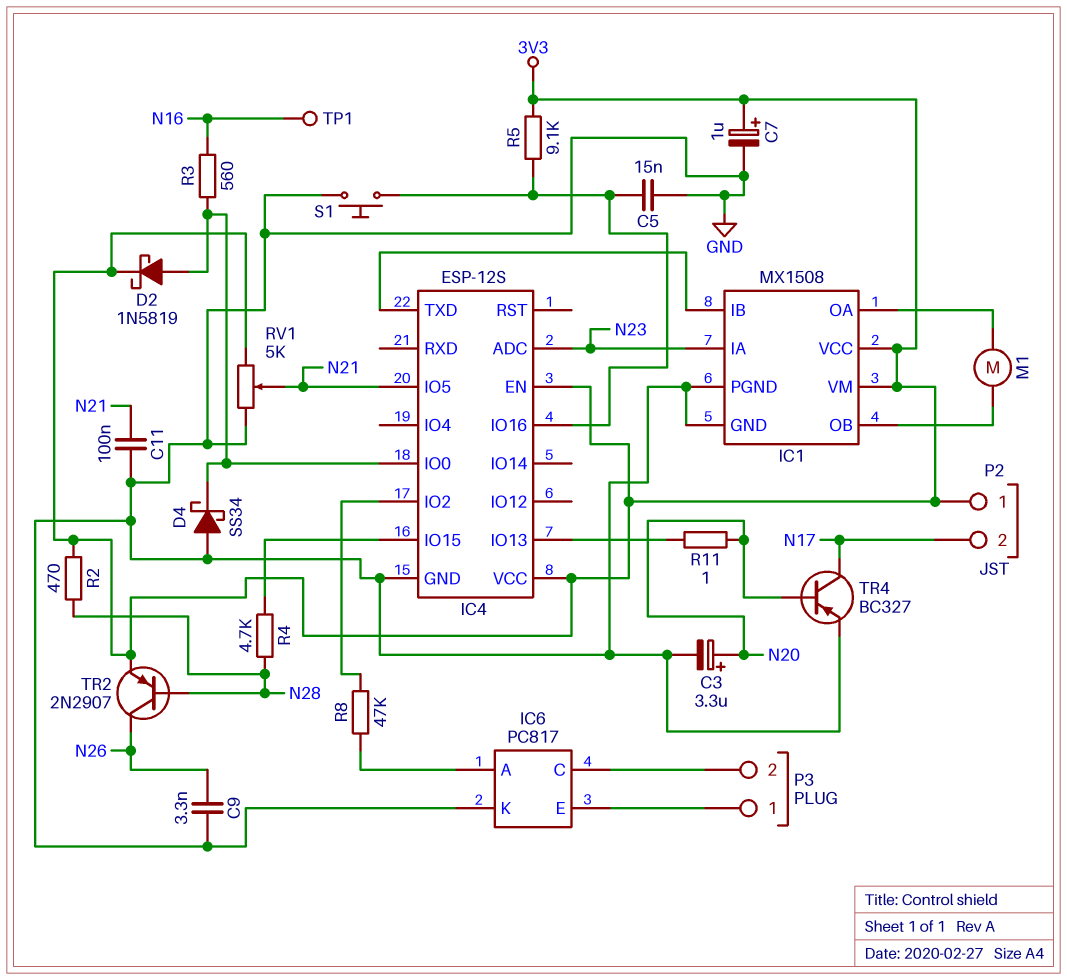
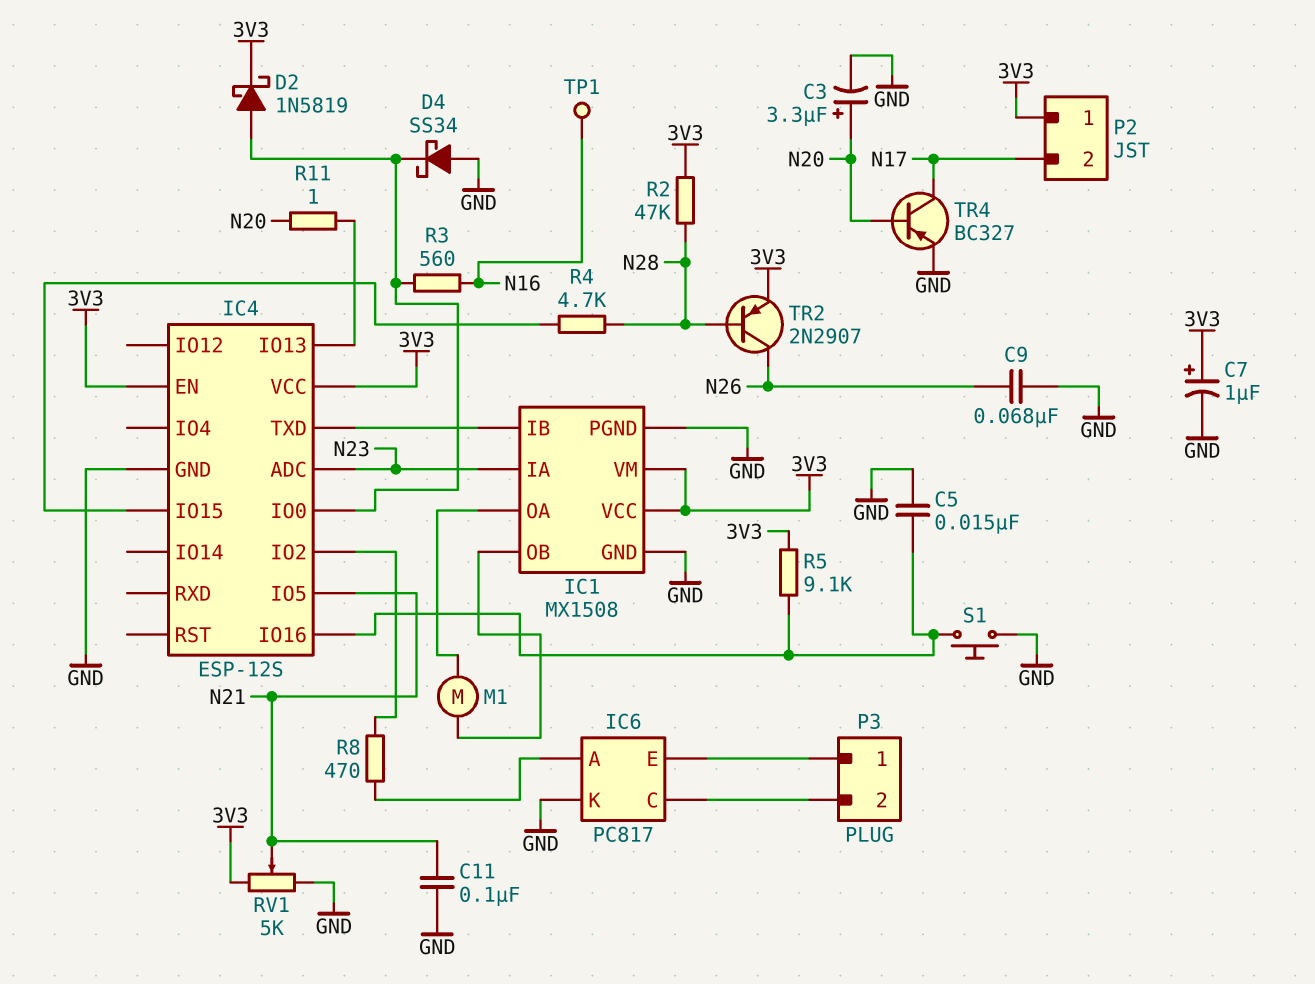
C9: 3.3nF (GND, N26) -> 68nF (GND, N26)
R2: 470 (3V3, N28) -> 47k (3V3, N28)
R8: 47k (IC4/IO2, IC6/A) -> 470 (IC4/IO2, IC6/A)

